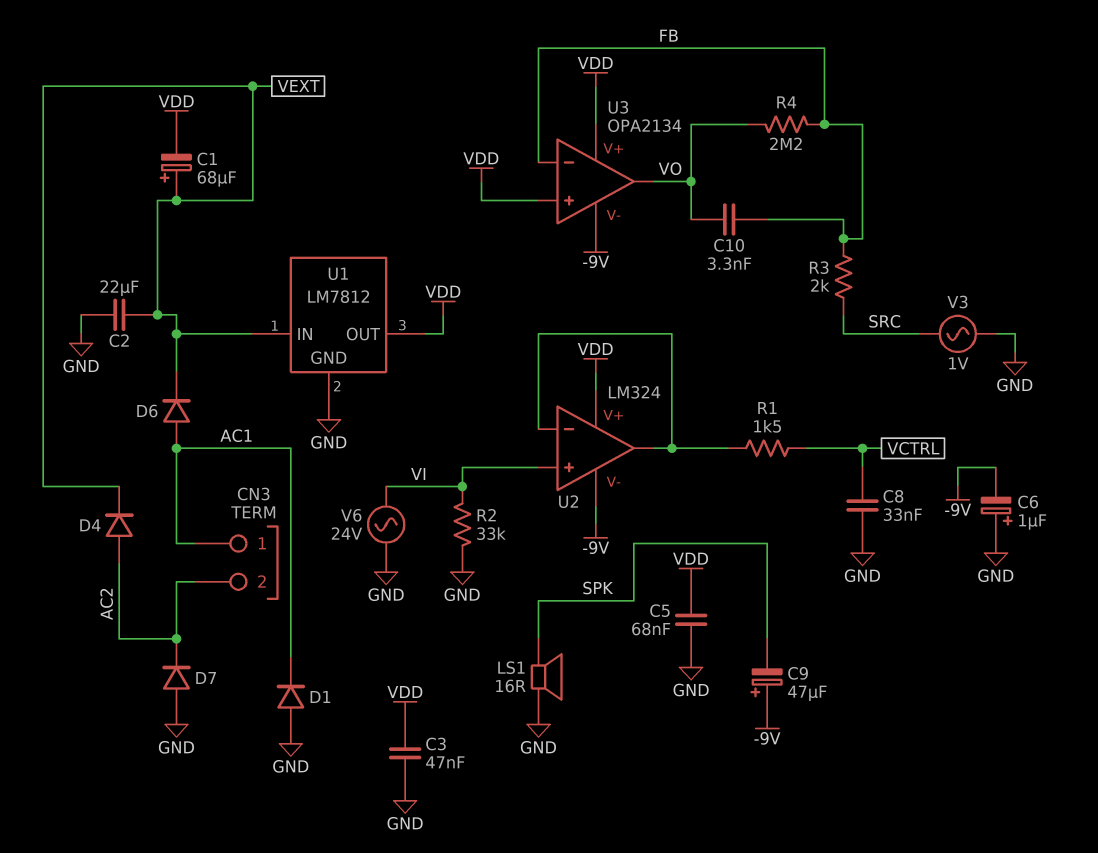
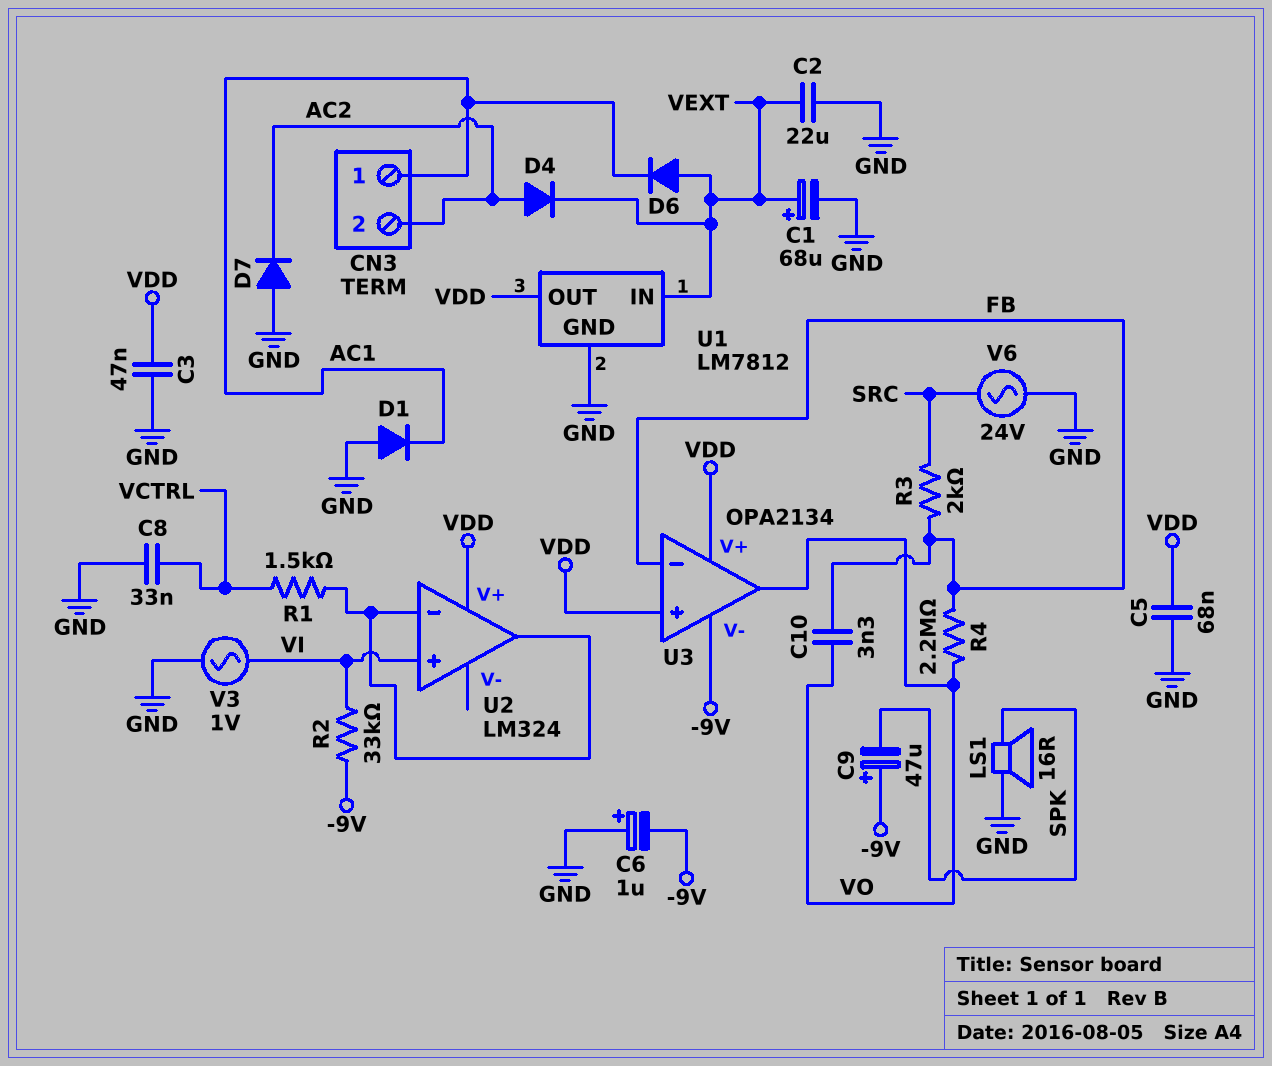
C1: 68uF (plus VEXT, minus VDD) -> 68uF (plus VEXT, minus GND)
D6: diode (A AC1, K VEXT) -> diode (A VEXT, K AC1)
R2: 33k (GND, VI) -> 33k (-9V, VI)
U2 pin V-: -9V -> none
V3: AC 1V (GND, SRC) -> AC 1V (GND, VI)
V6: AC 24V (GND, VI) -> AC 24V (GND, SRC)

